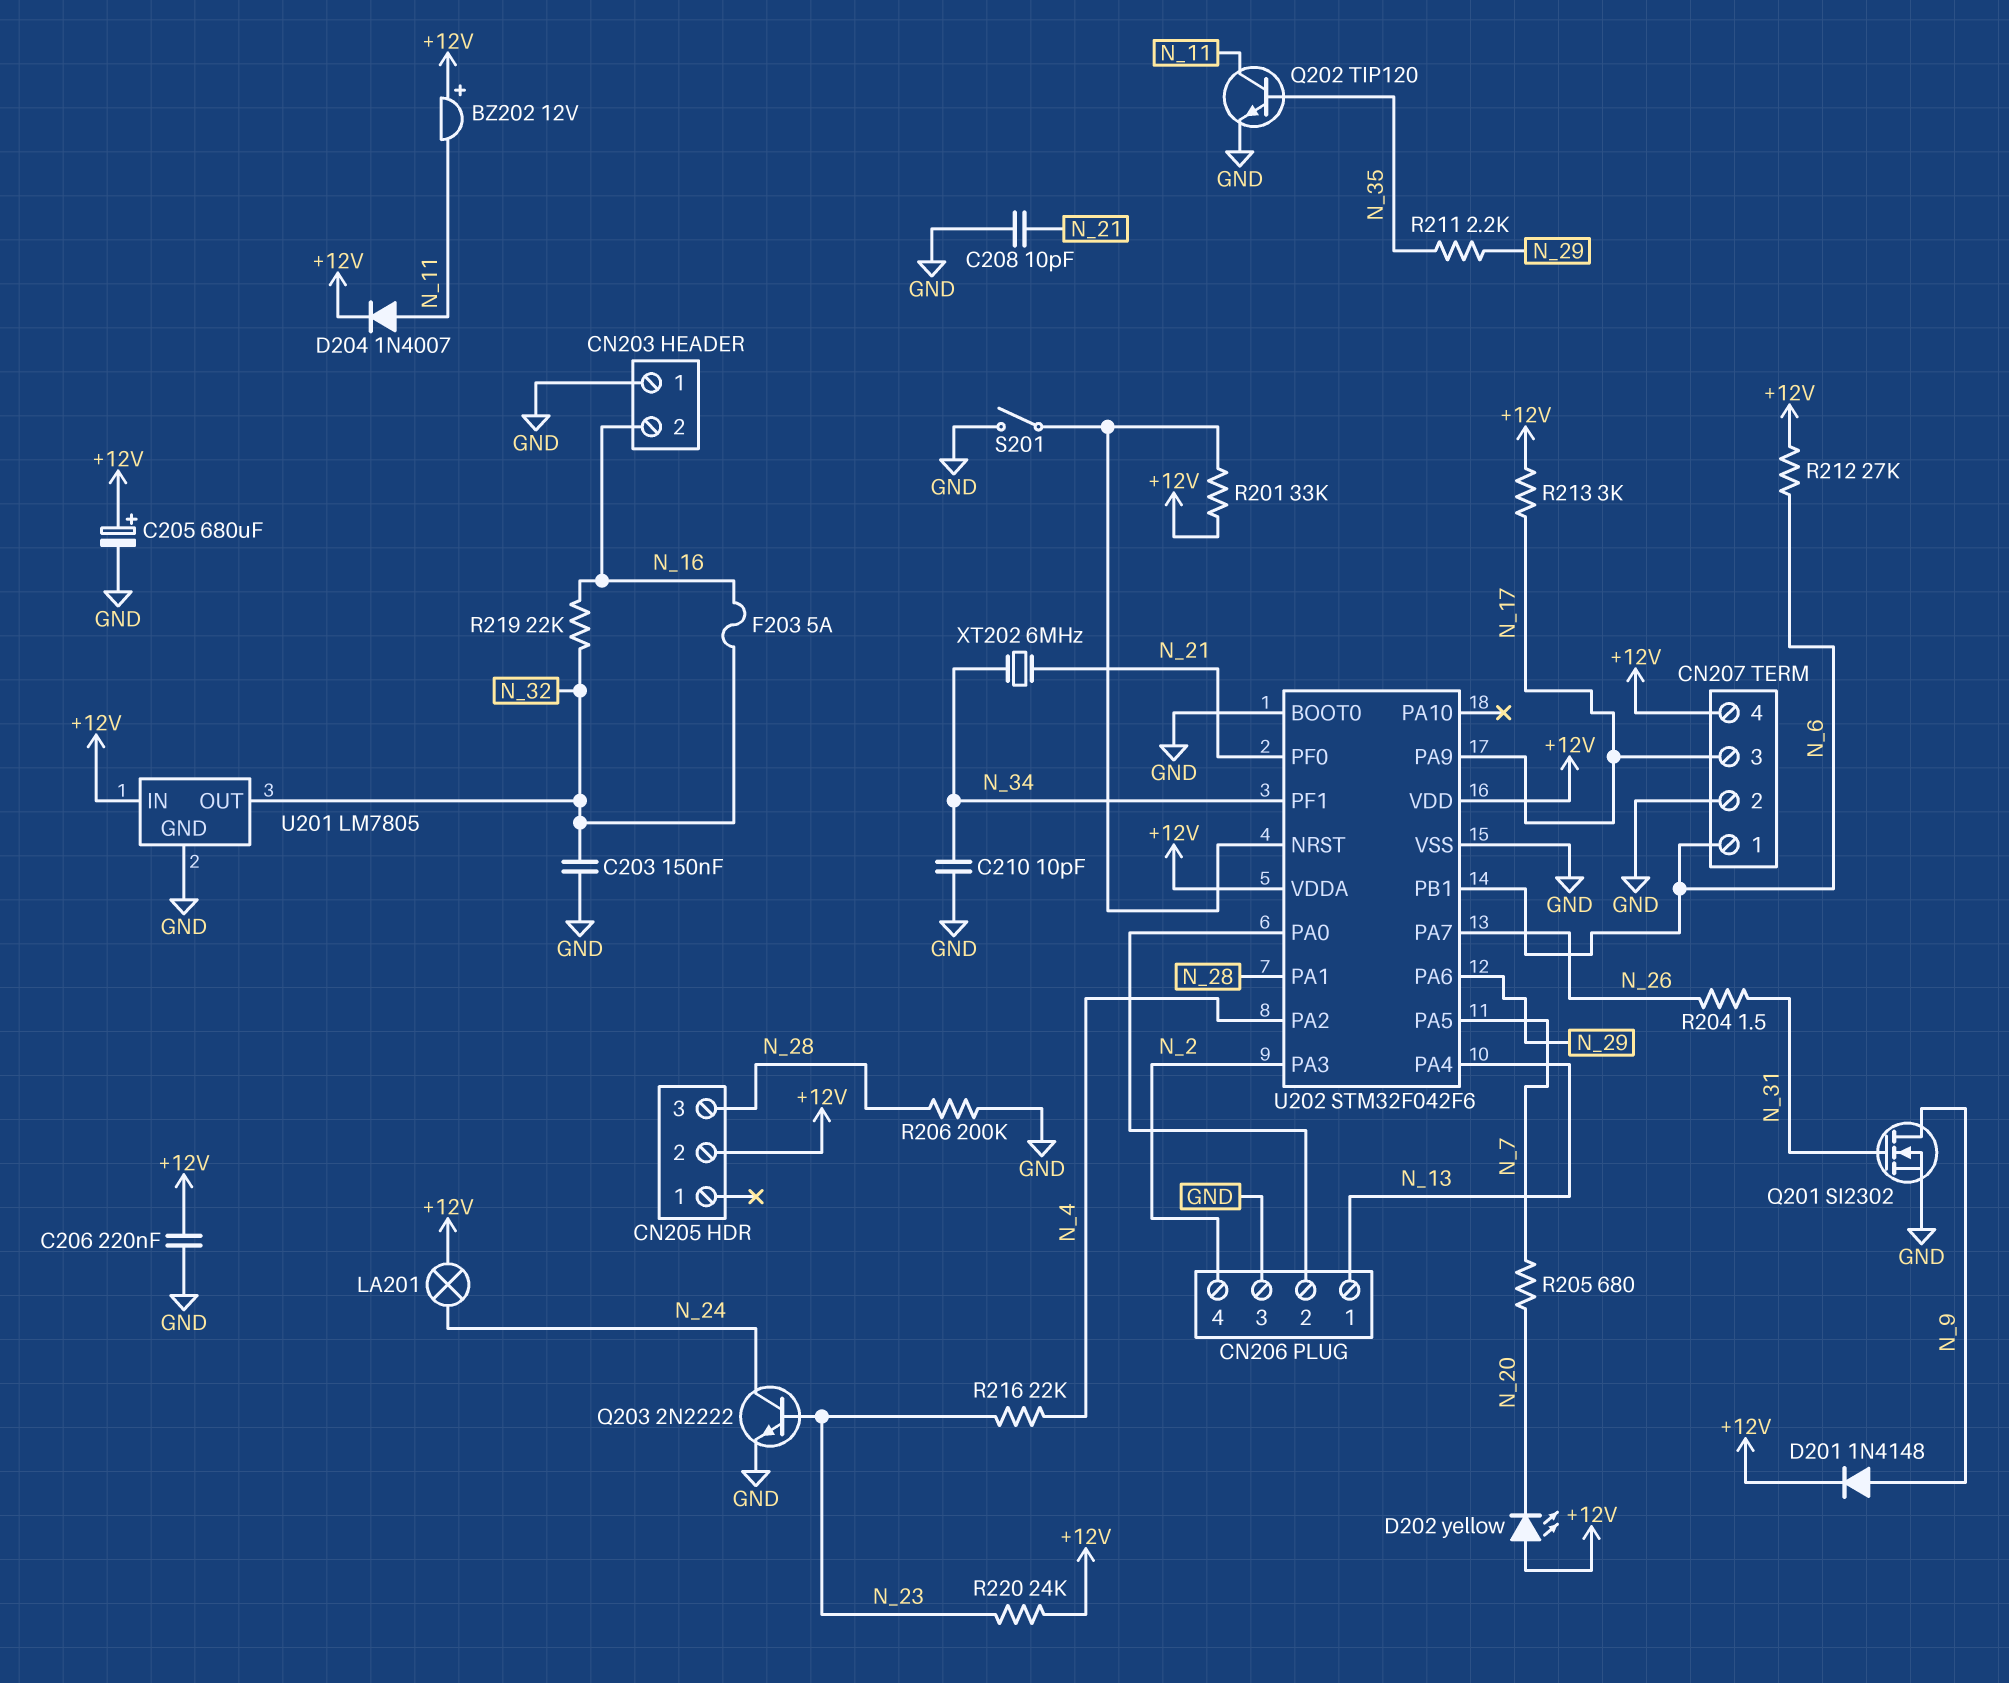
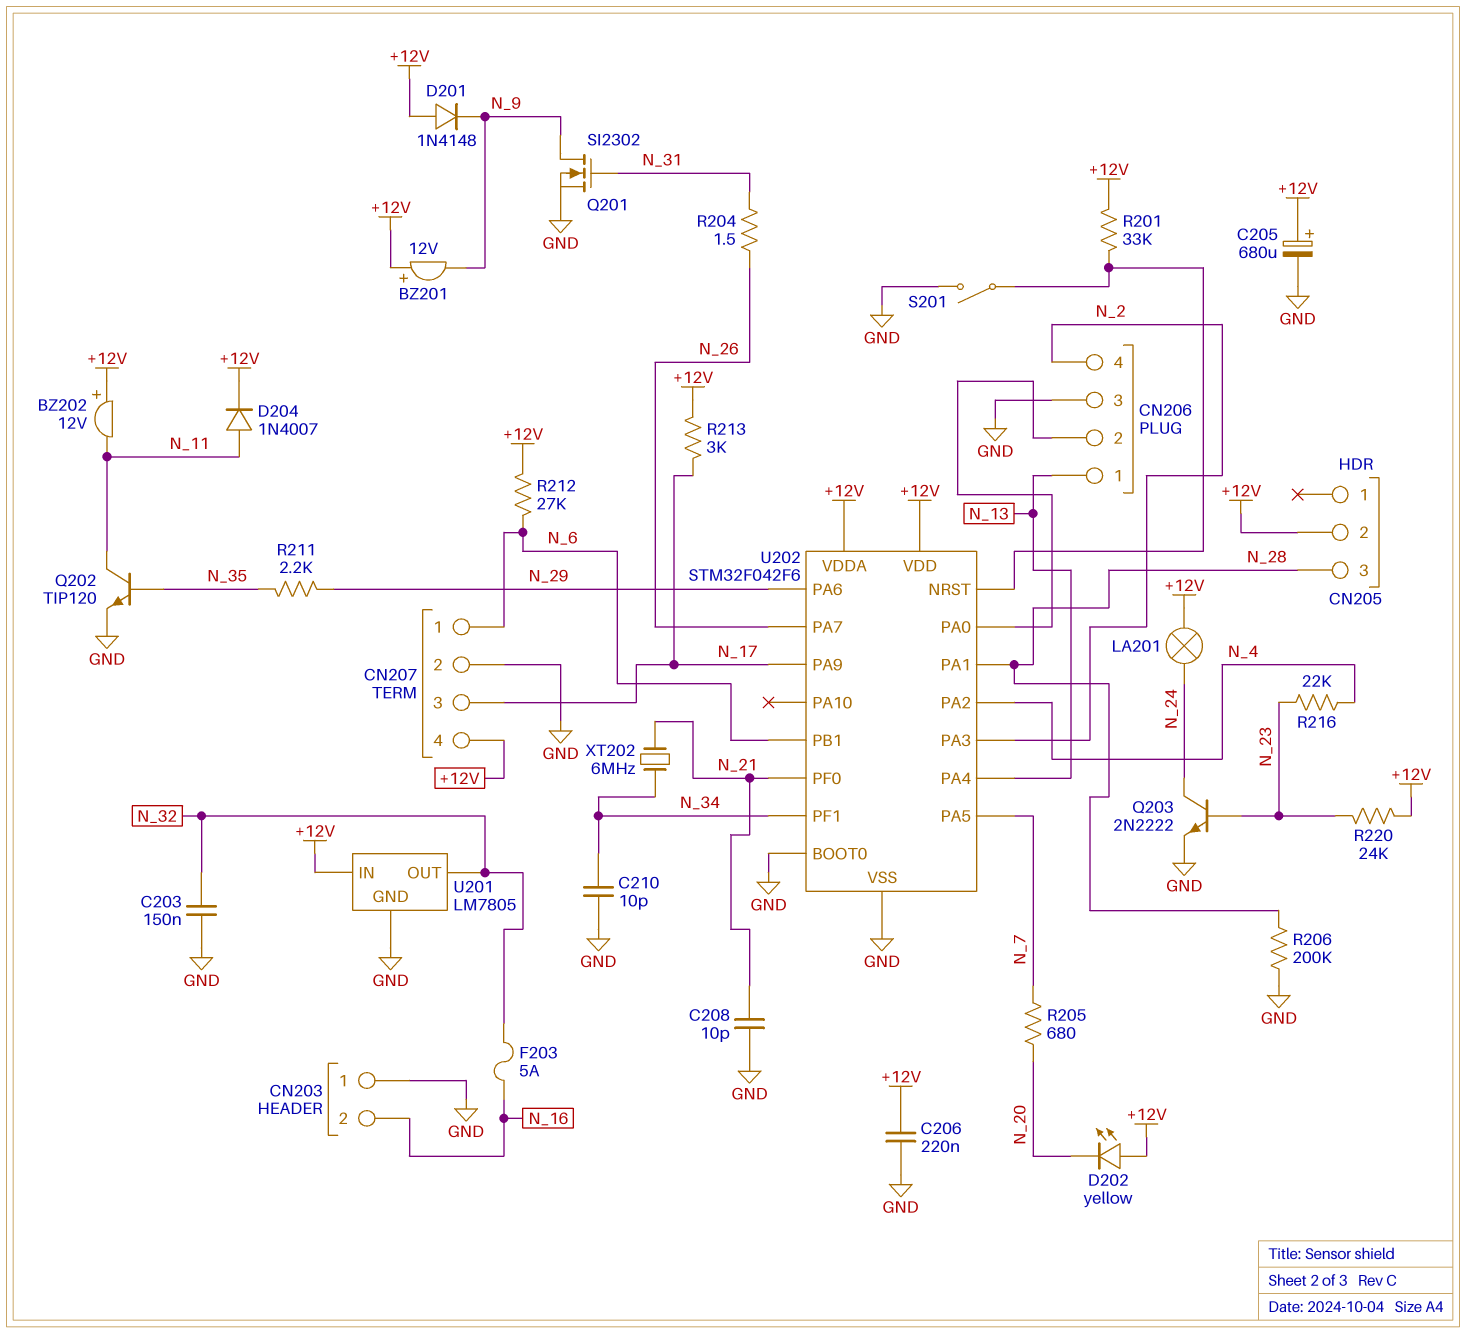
BZ201: none -> buzzer 12V (plus +12V, minus N_9)
D201: diode 1N4148 (A N_9, K +12V) -> diode 1N4148 (A +12V, K N_9)
R219: 22k (N_16, N_32) -> none

